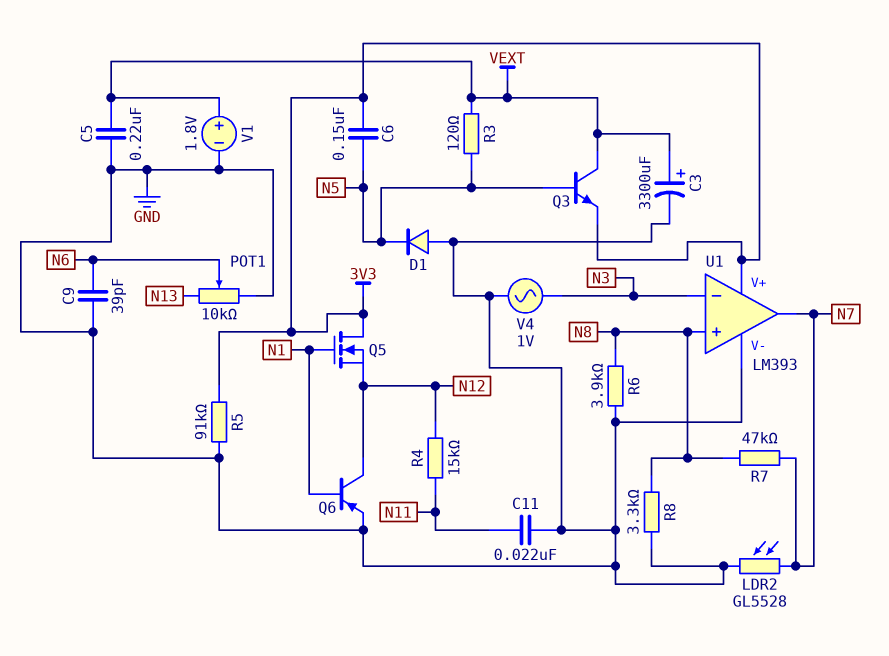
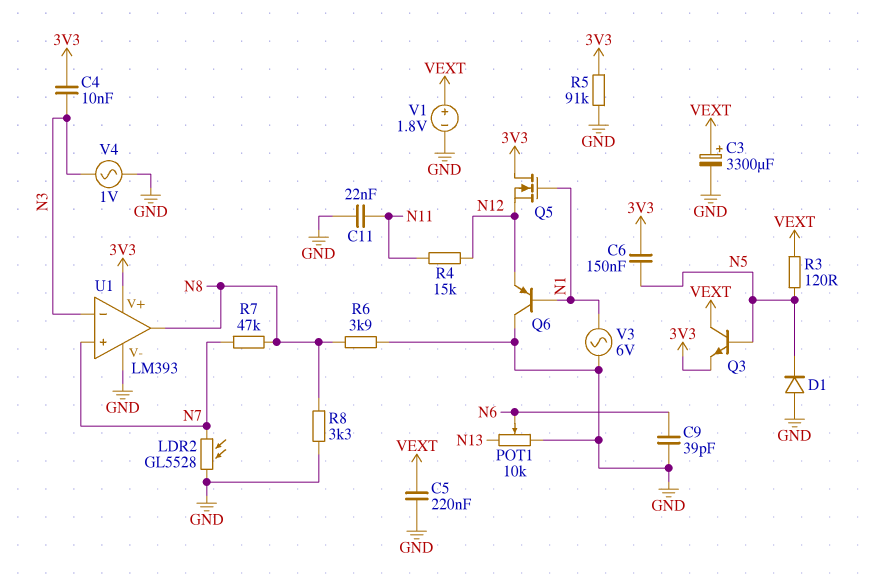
C4: none -> 10nF (3V3, N3)
Q6: PNP (B N1, C N12, E GND) -> PNP (B N1, C GND, E N12)
U1 pin in+: N8 -> N7
U1 pin out: N7 -> N8
V3: none -> AC 6V (GND, N1)

